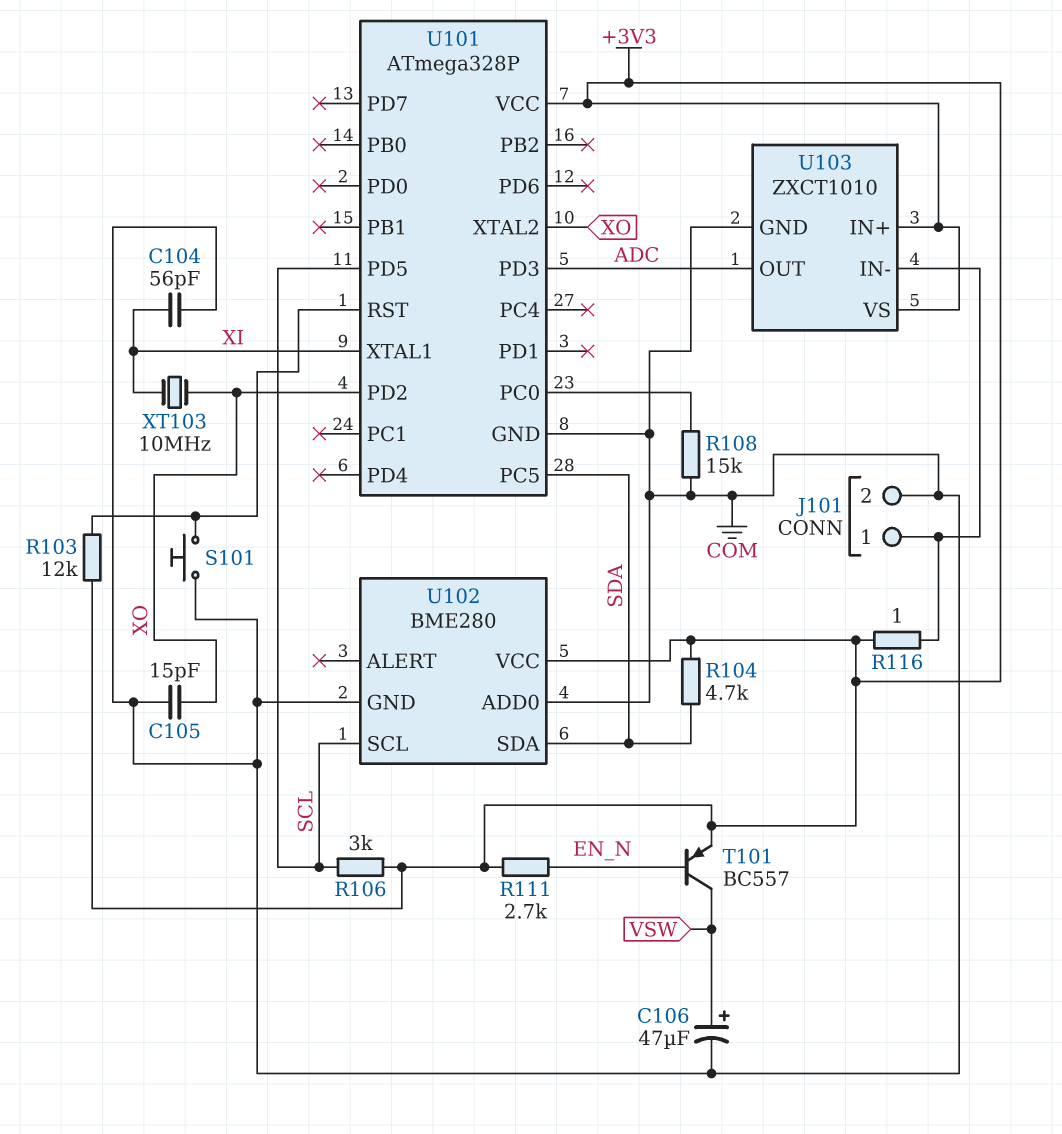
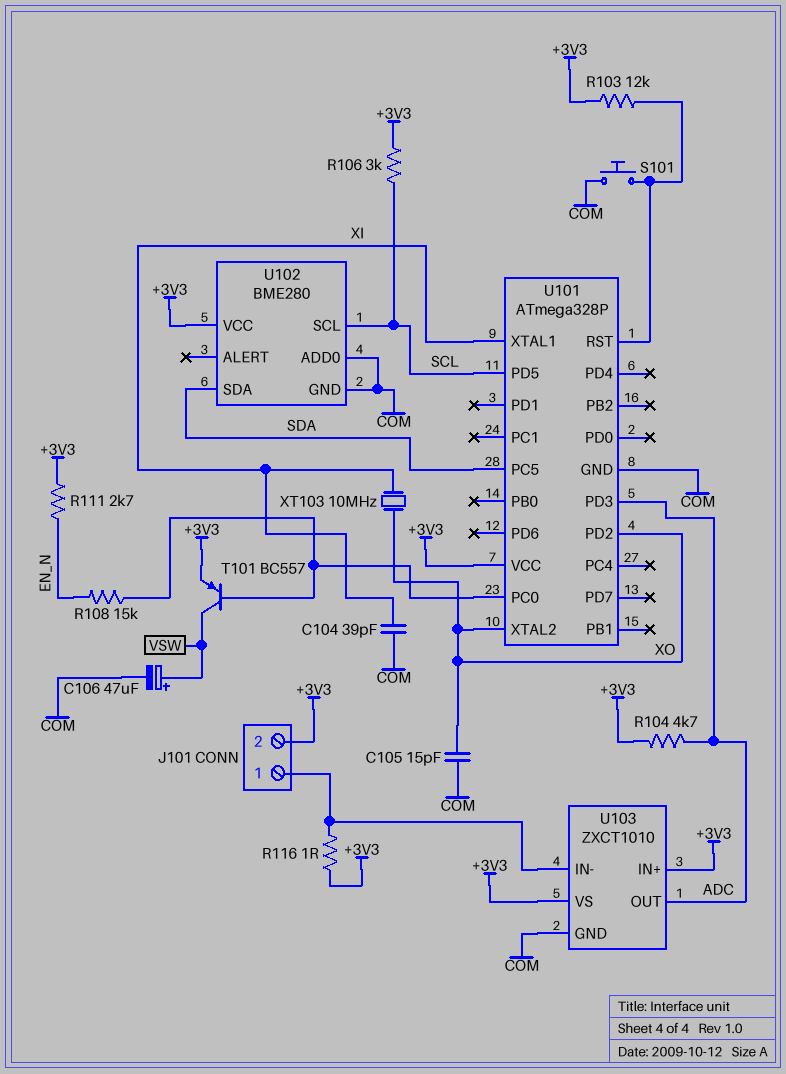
C104: 56pF (COM, XI) -> 39pF (COM, XI)
J101 pin 2: COM -> +3V3
R104: 4.7k (+3V3, SDA) -> 4.7k (+3V3, ADC)
R108: 15k (COM, U101/PC0) -> 15k (EN_N, U101/PC0)
T101: PNP BC557 (B EN_N, C VSW, E +3V3) -> PNP BC557 (B U101/PC0, C VSW, E +3V3)

